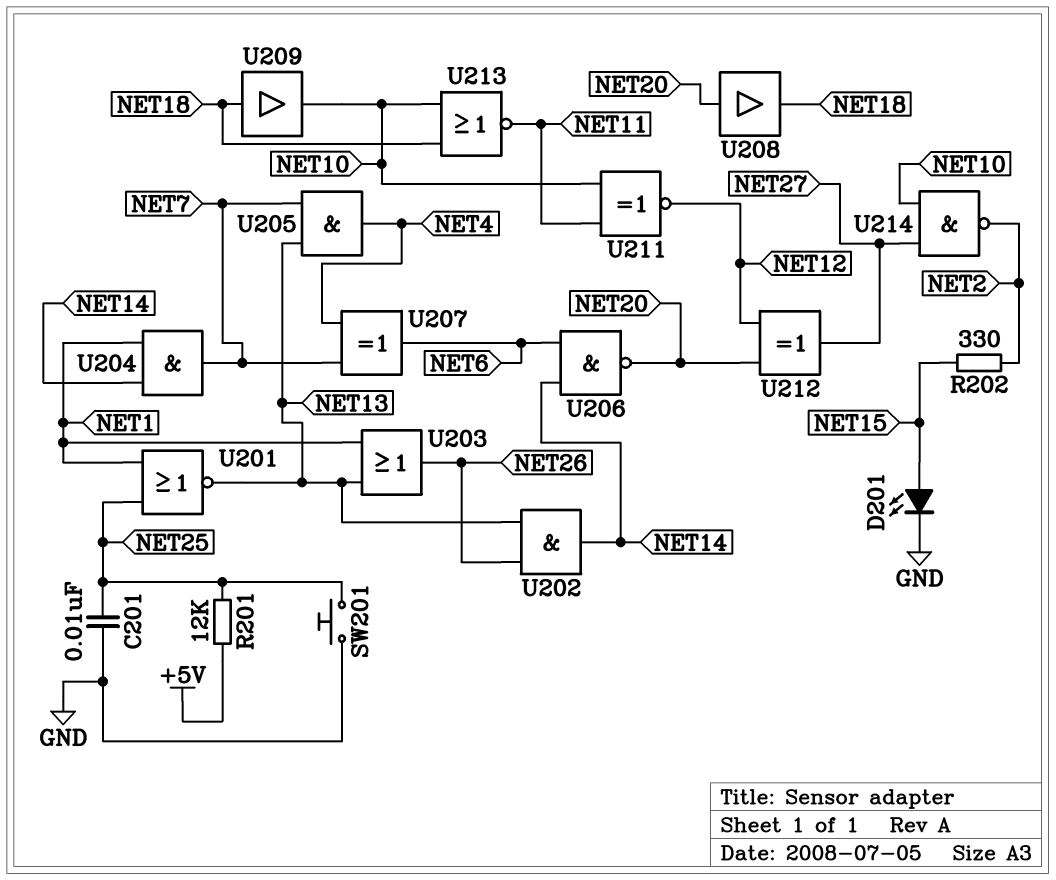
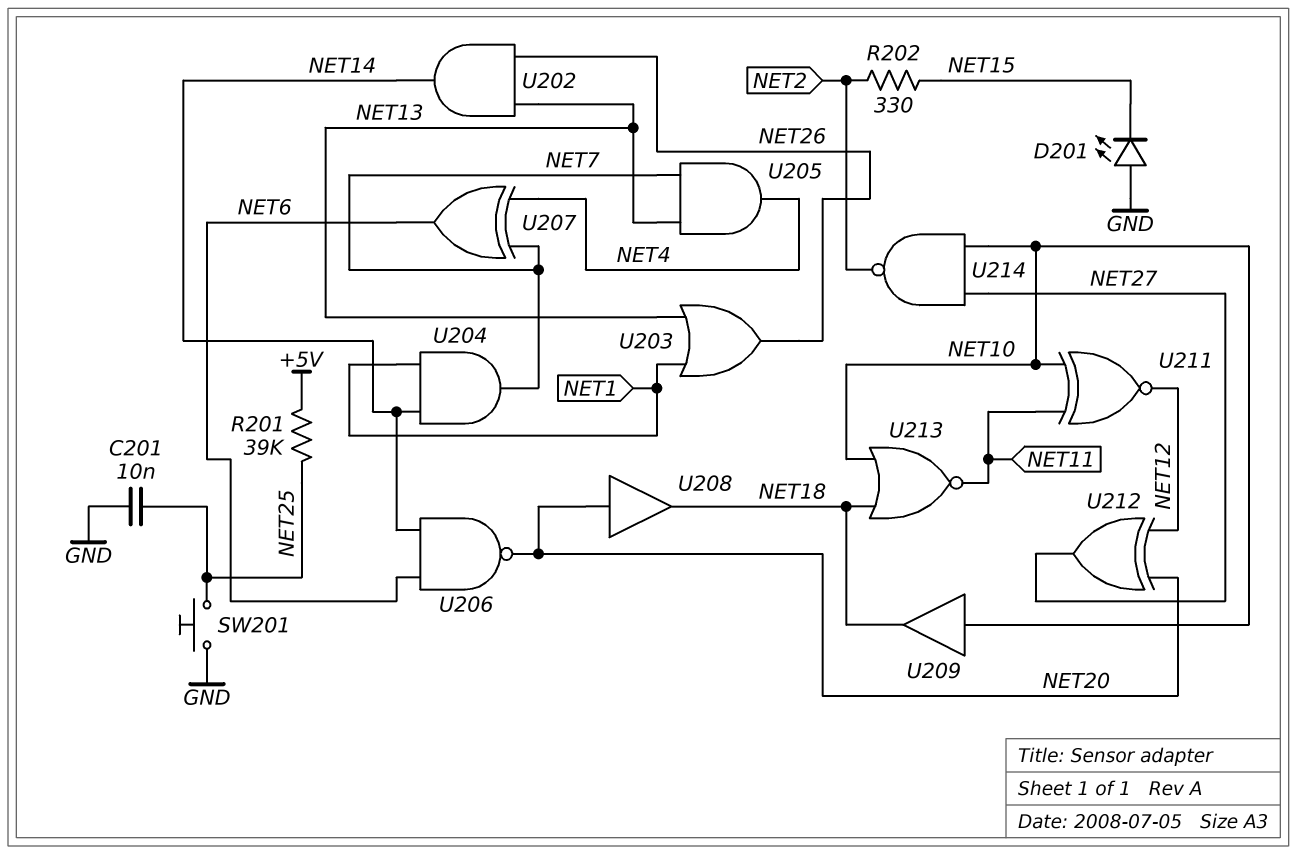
D201: LED (A NET15, K GND) -> LED (A GND, K NET15)
R201: 12k (+5V, NET25) -> 39k (+5V, NET25)
U201: NOR (in NET1, in NET25, out NET13) -> none
U209: buffer (in NET18, out NET10) -> buffer (in NET10, out NET18)

